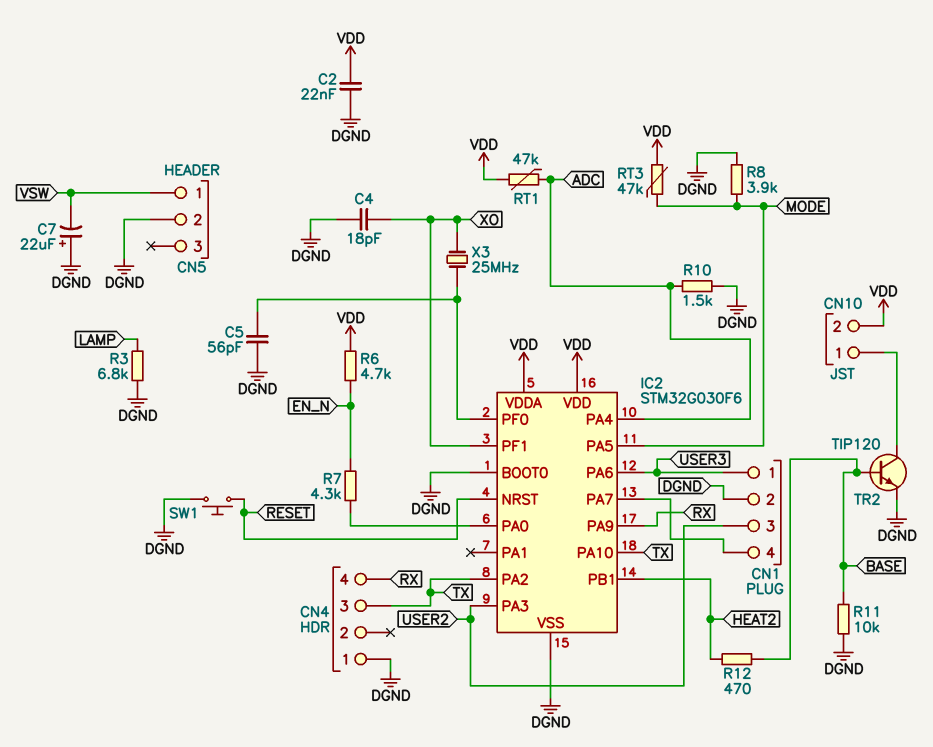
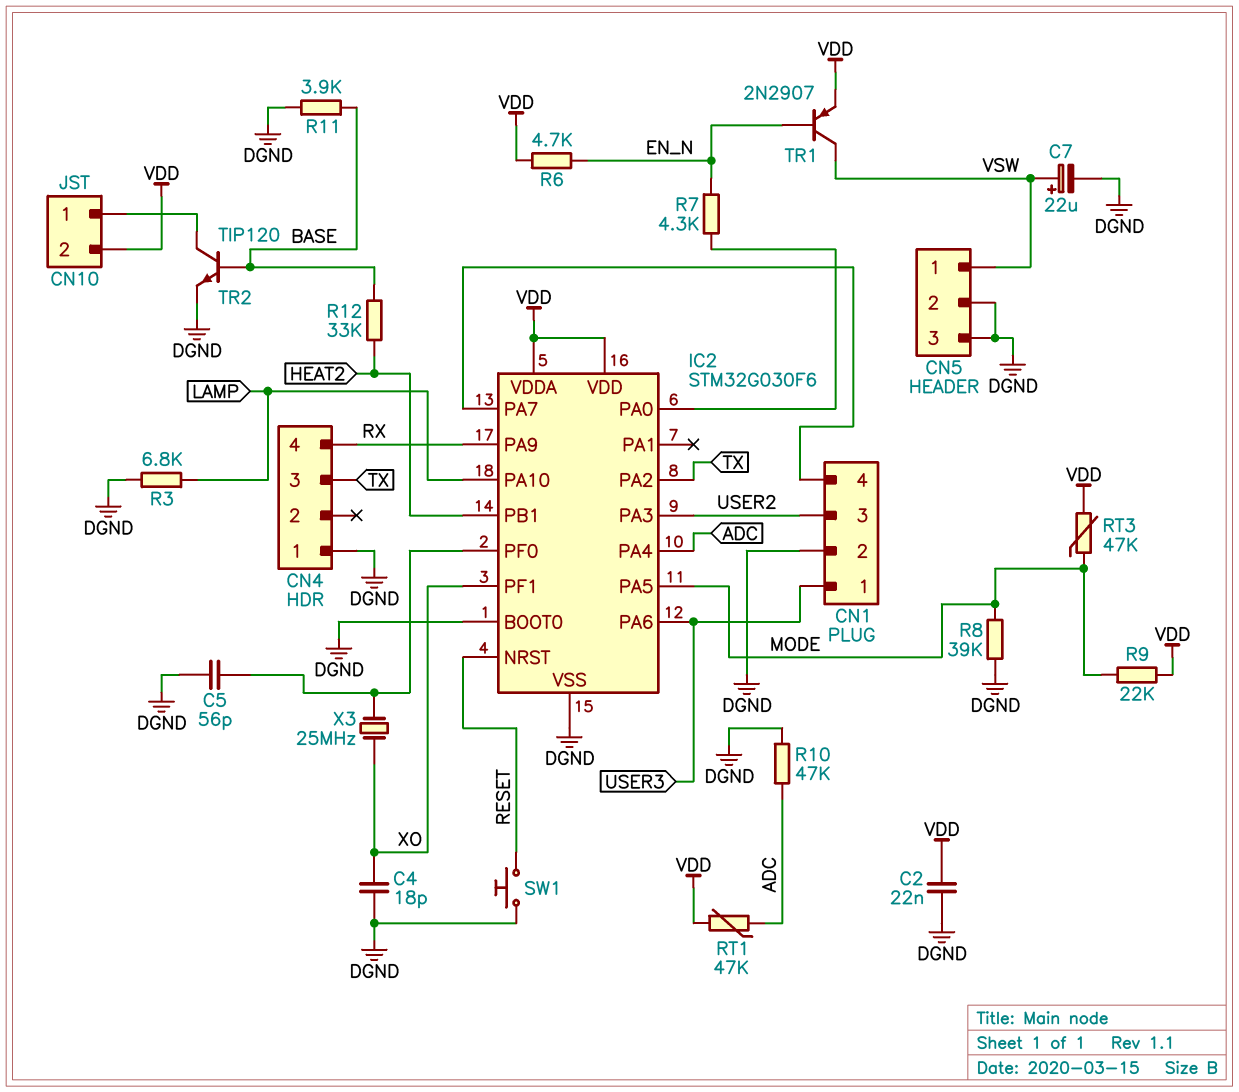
C7: 22uF (plus DGND, minus VSW) -> 22uF (plus VSW, minus DGND)
CN5 pin 3: none -> DGND
IC2 pin PA10: TX -> LAMP
R8: 3.9k (DGND, MODE) -> 39k (DGND, MODE)
R9: none -> 22k (MODE, VDD)
R10: 1.5k (ADC, DGND) -> 47k (ADC, DGND)
R11: 10k (BASE, DGND) -> 3.9k (BASE, DGND)
R12: 470 (BASE, HEAT2) -> 33k (BASE, HEAT2)
TR1: none -> PNP 2N2907 (B EN_N, C VSW, E VDD)

